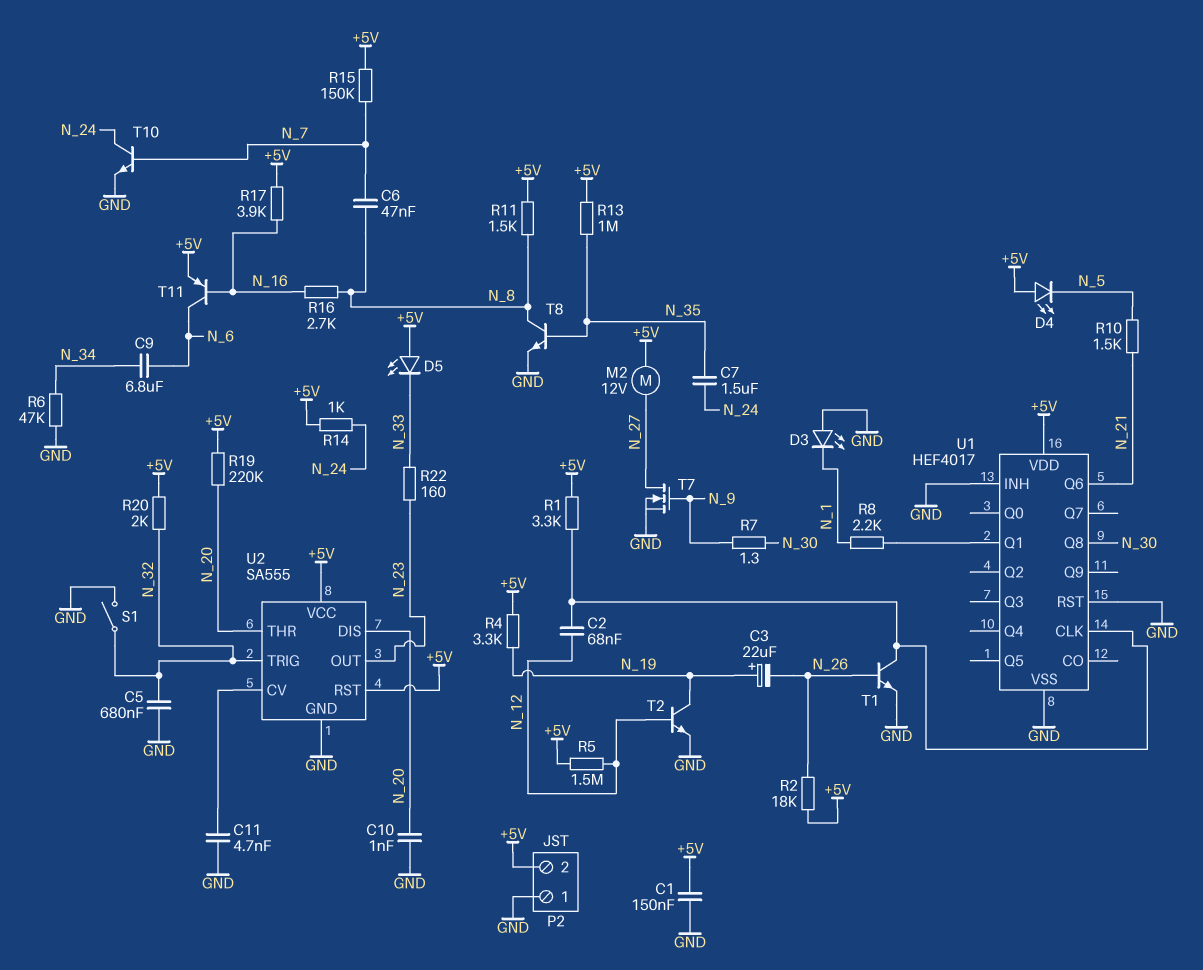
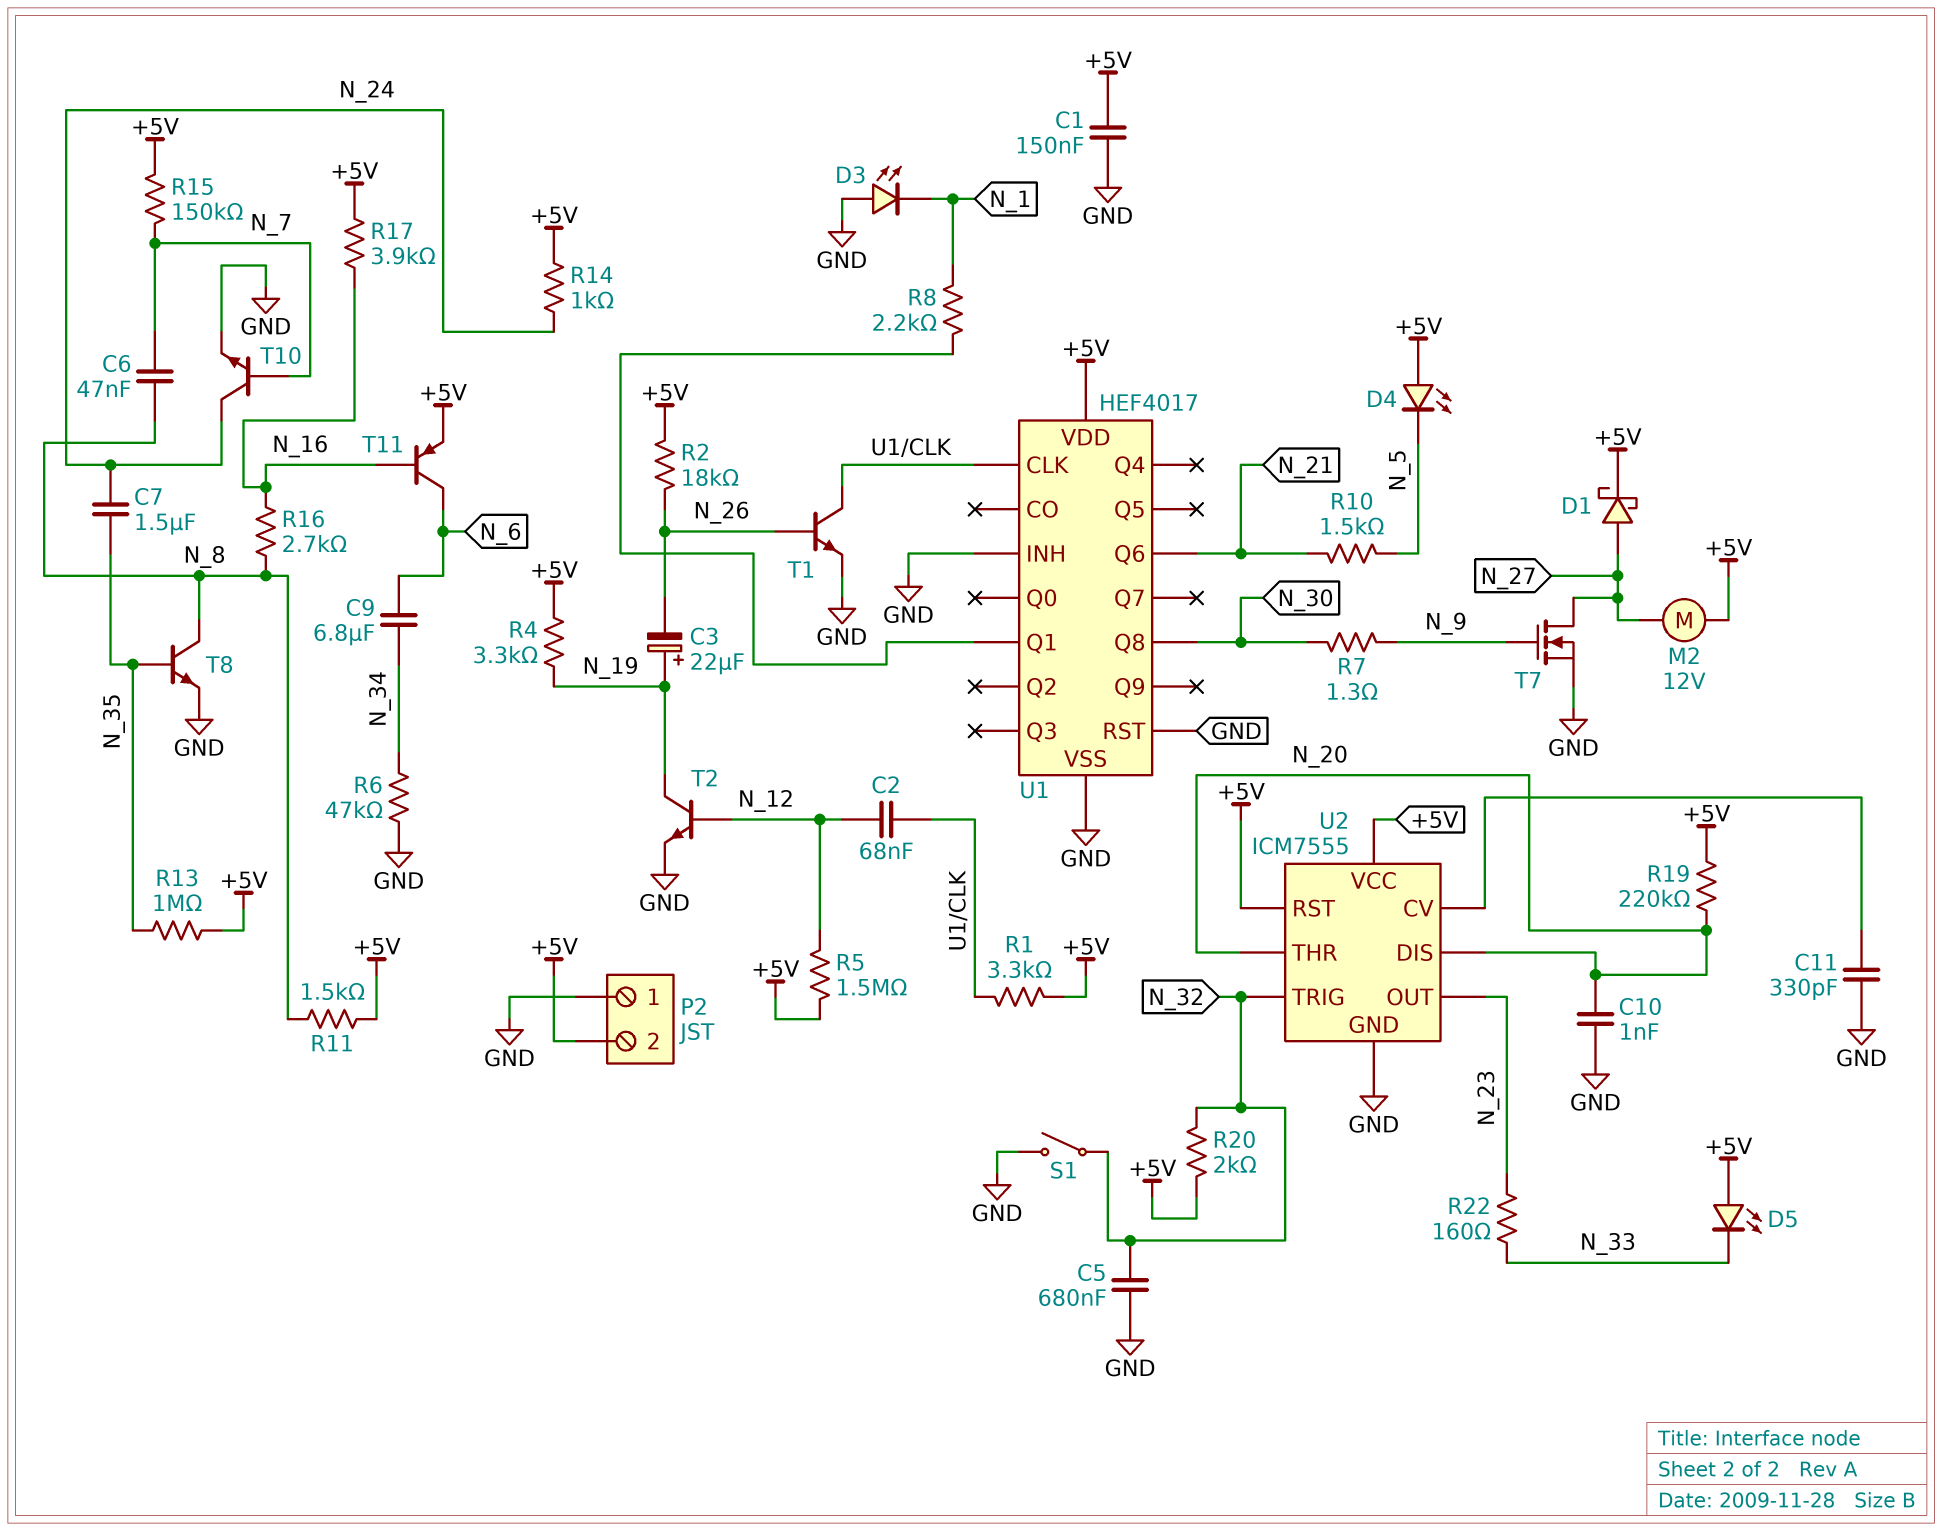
C11: 4.7nF (GND, U2/CV) -> 330pF (GND, U2/CV)
D1: none -> schottky (A N_27, K +5V)
U2: SA555 -> ICM7555

